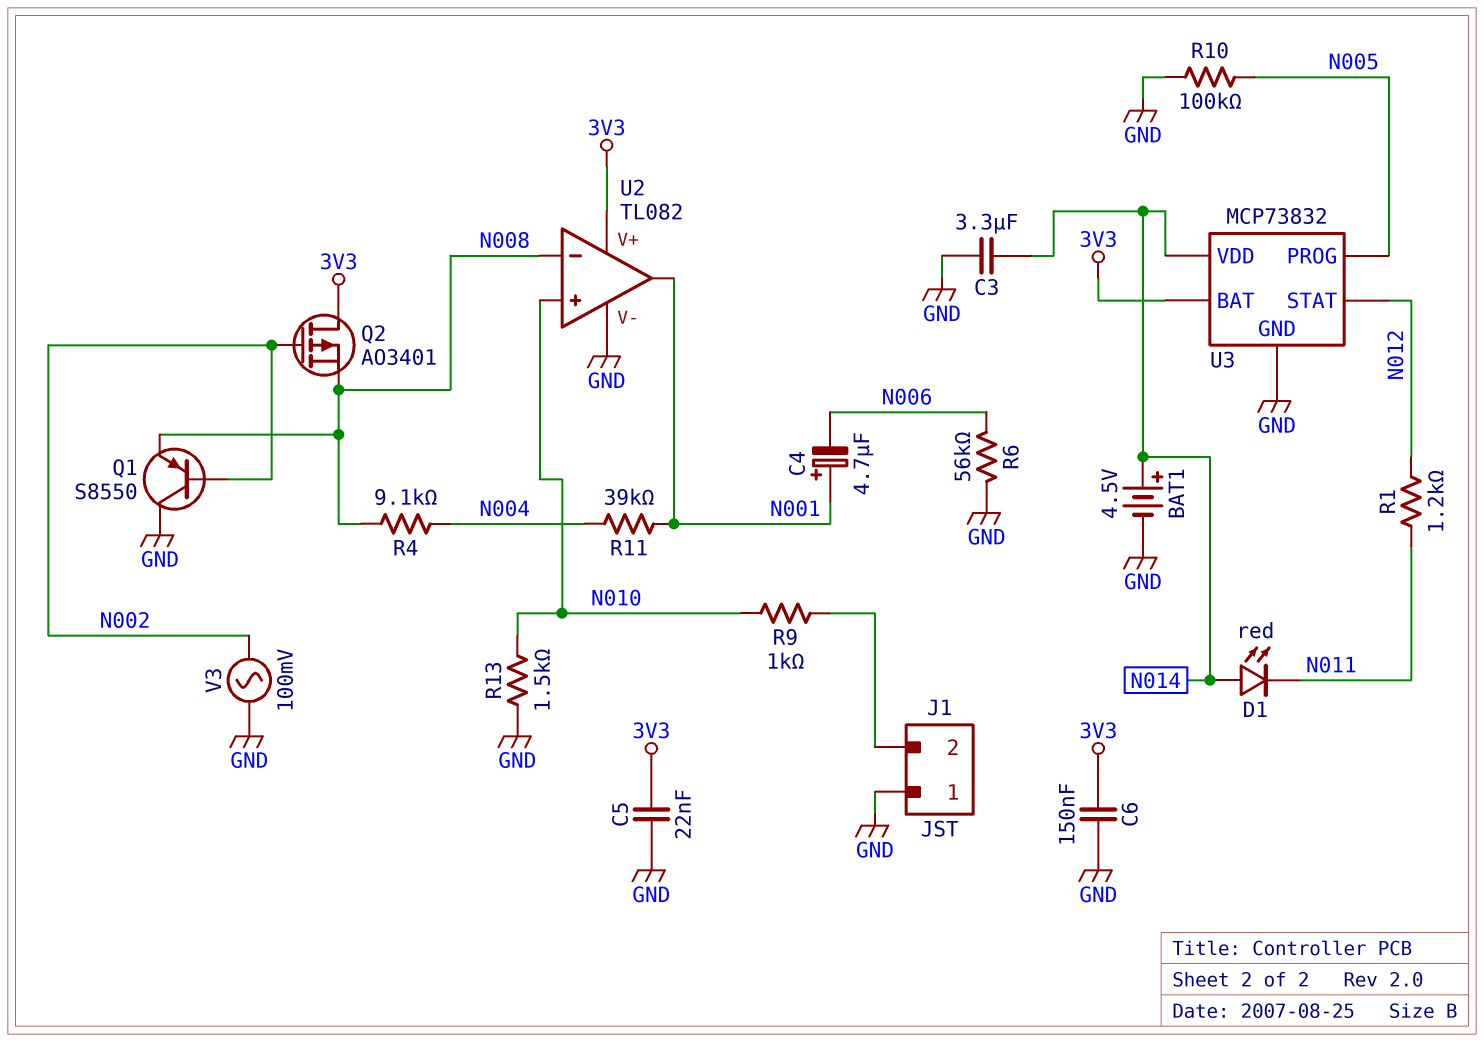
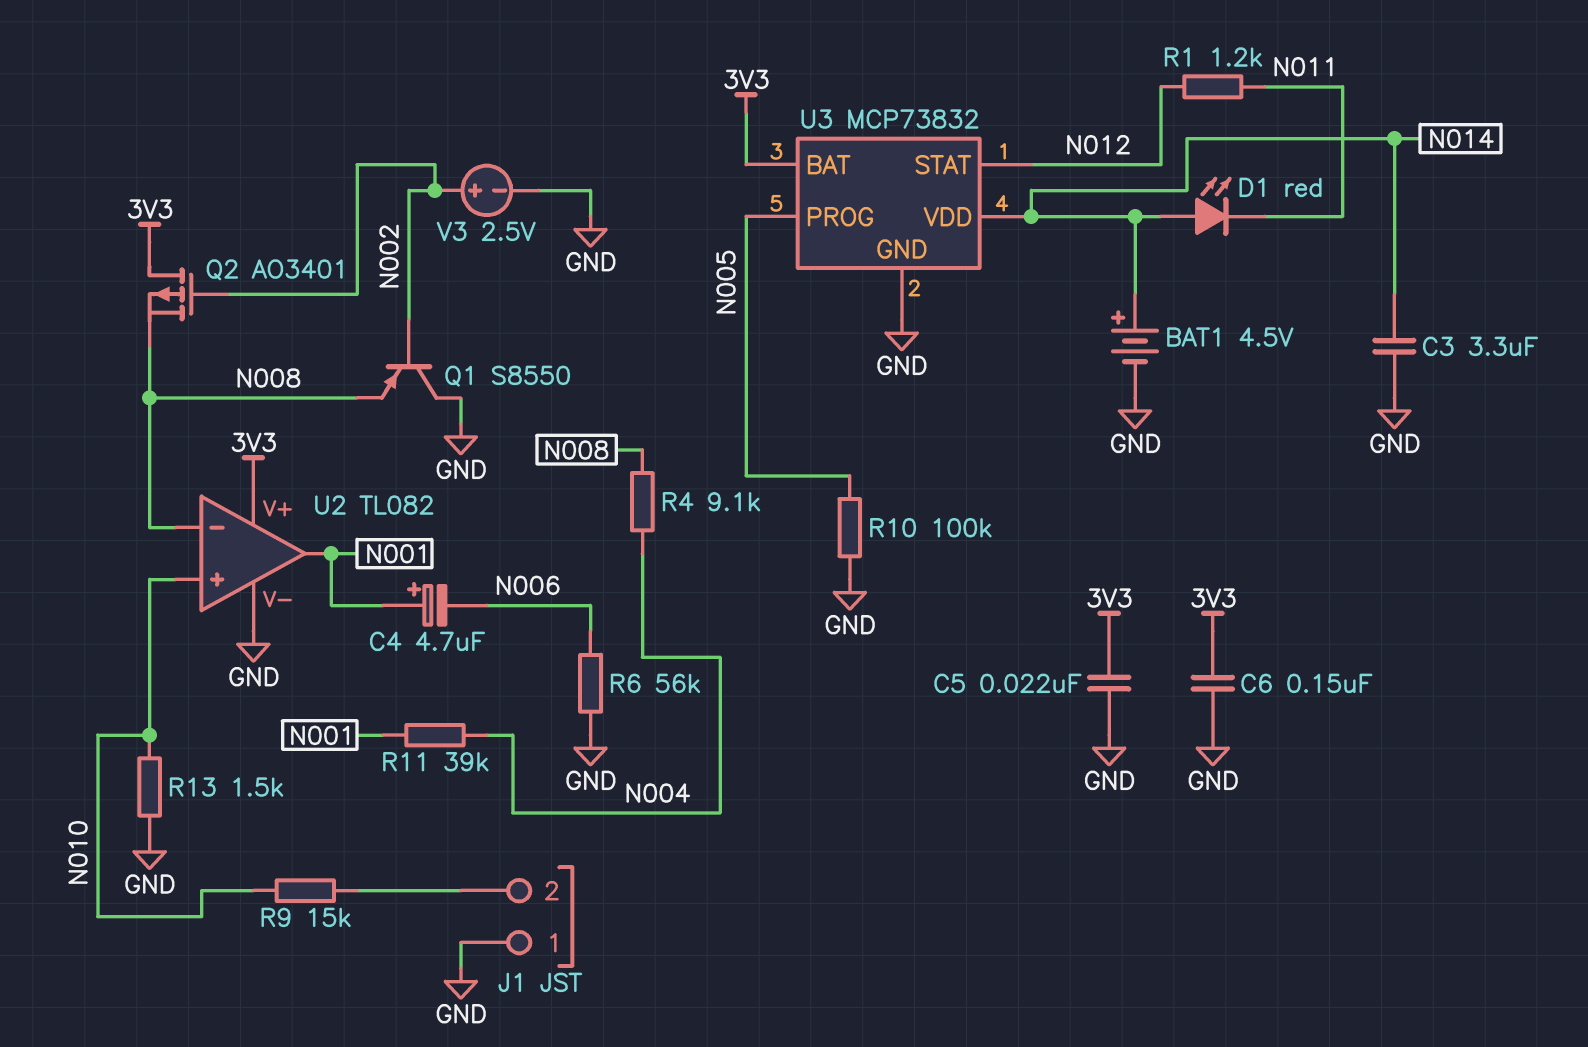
R9: 1k (J1/2, N010) -> 15k (J1/2, N010)
V3: AC 100mV (GND, N002) -> 2.5V (plus N002, minus GND)

